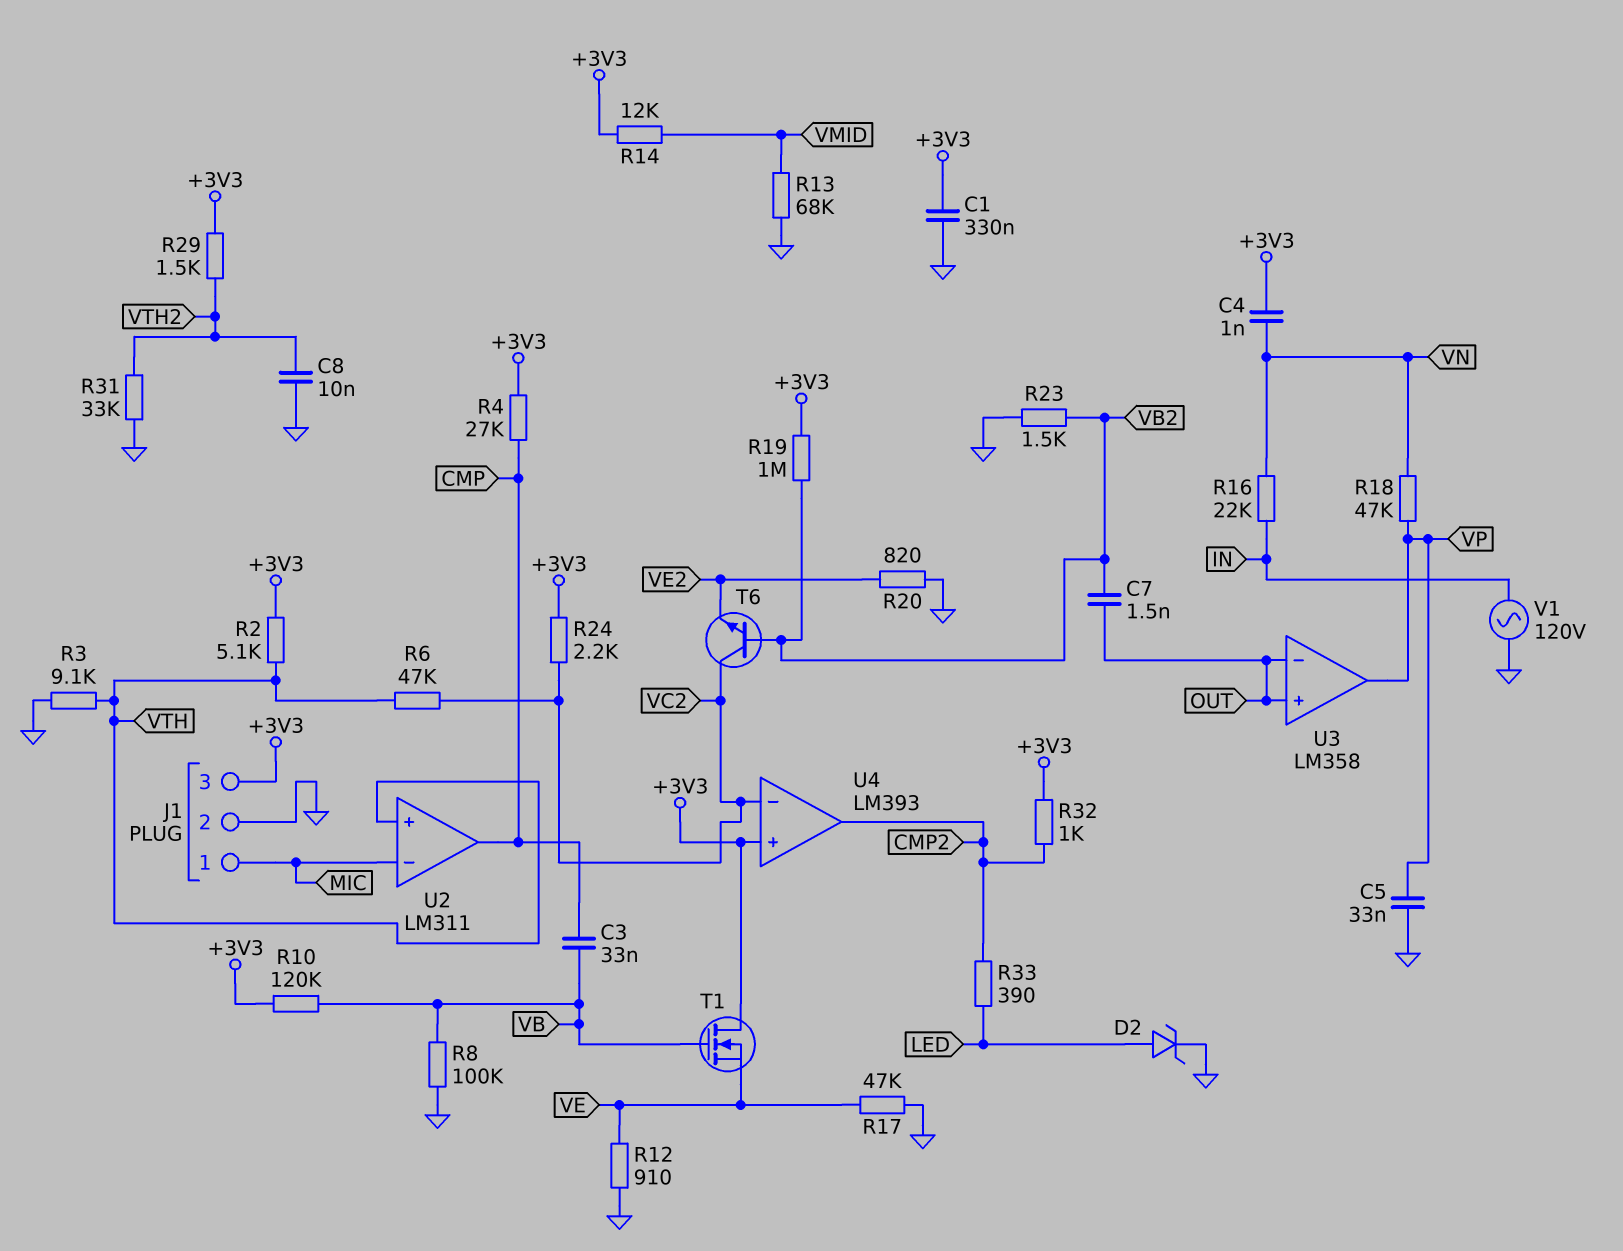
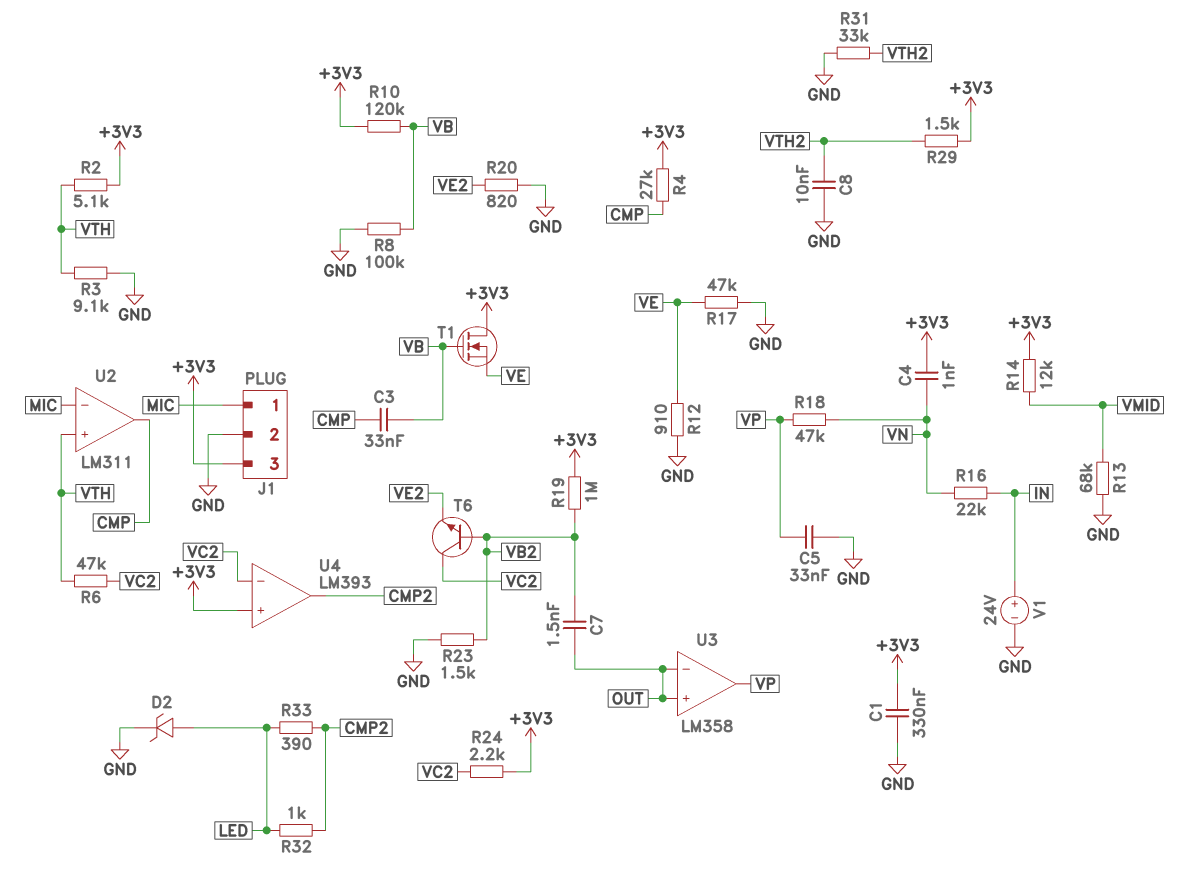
R32: 1k (+3V3, CMP2) -> 1k (CMP2, LED)
V1: AC 120V (GND, IN) -> 24V (plus IN, minus GND)

